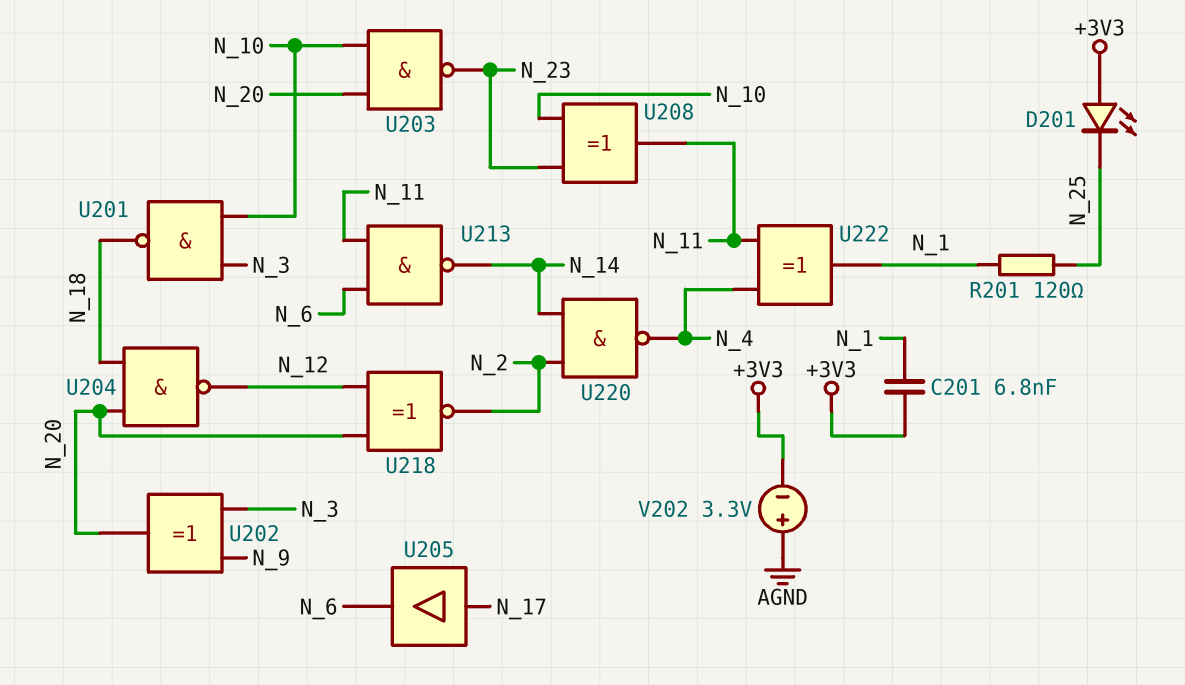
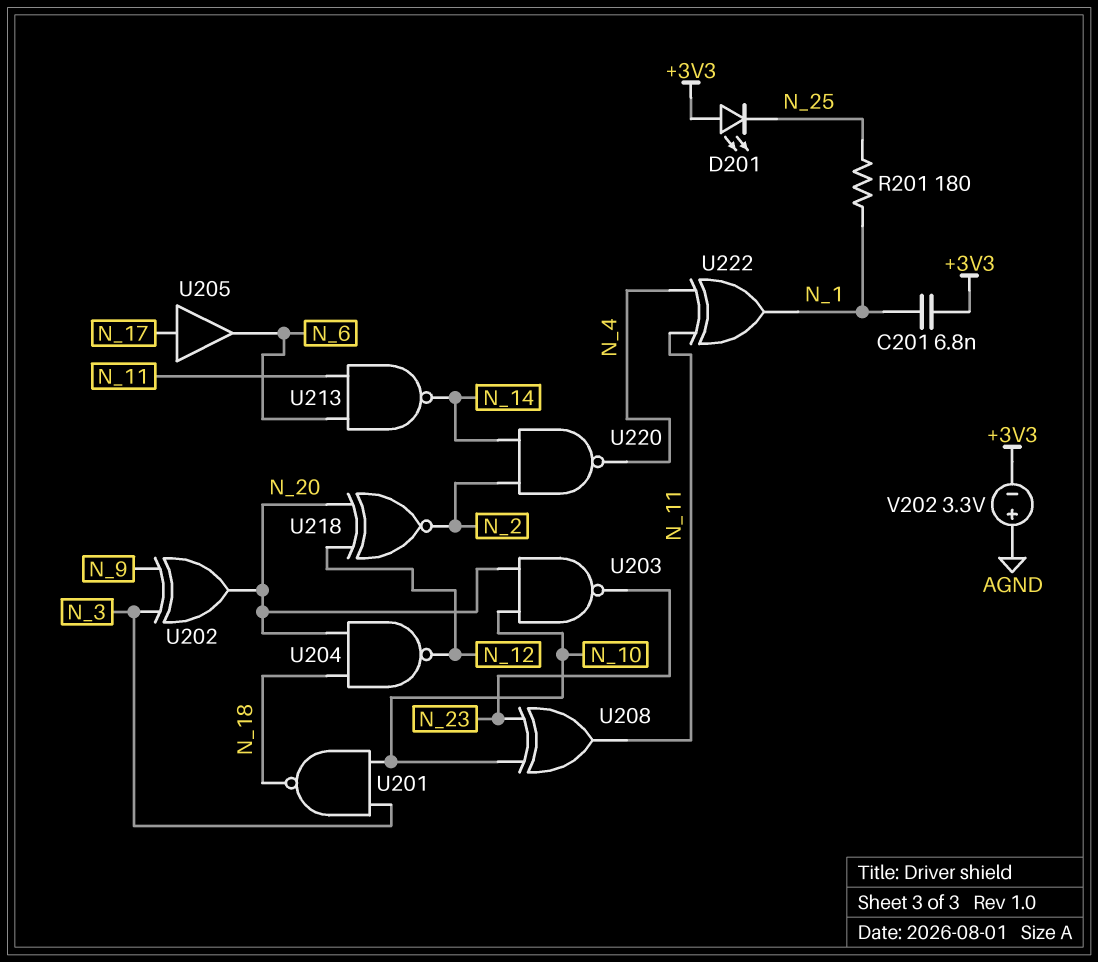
R201: 120 (N_1, N_25) -> 180 (N_1, N_25)

